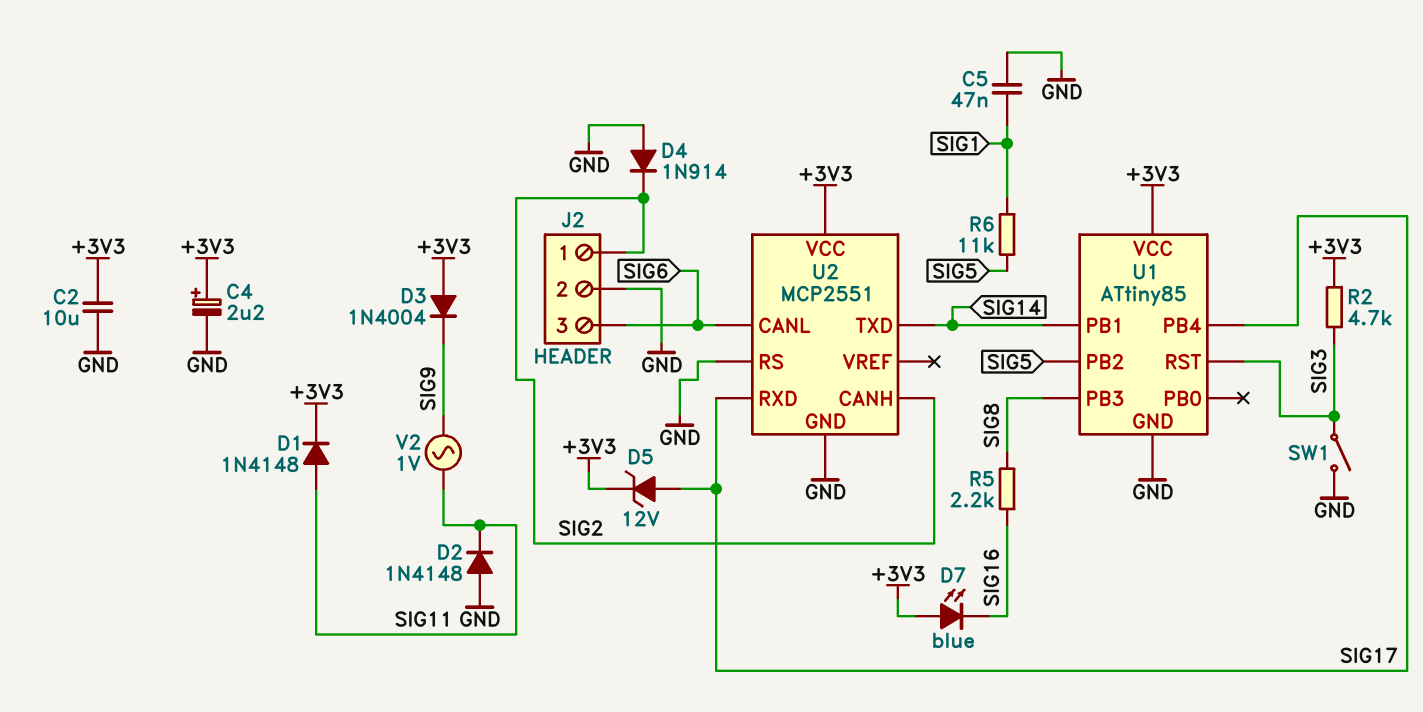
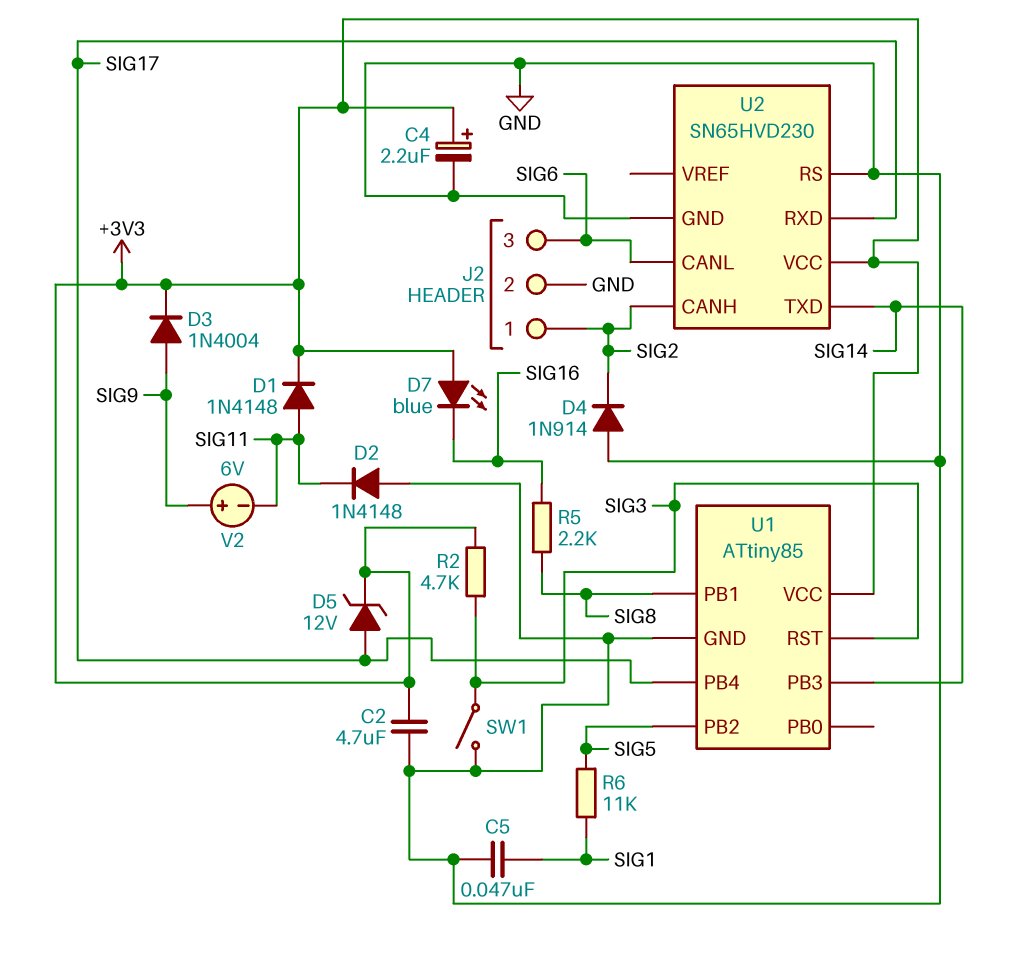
C2: 10uF (+3V3, GND) -> 4.7uF (+3V3, GND)
D3: diode 1N4004 (A +3V3, K SIG9) -> diode 1N4004 (A SIG9, K +3V3)
U1 pin PB1: SIG14 -> SIG8
U1 pin PB3: SIG8 -> SIG14
U2: MCP2551 -> SN65HVD230
V2: AC 1V (SIG9, SIG11) -> 6V (plus SIG9, minus SIG11)

